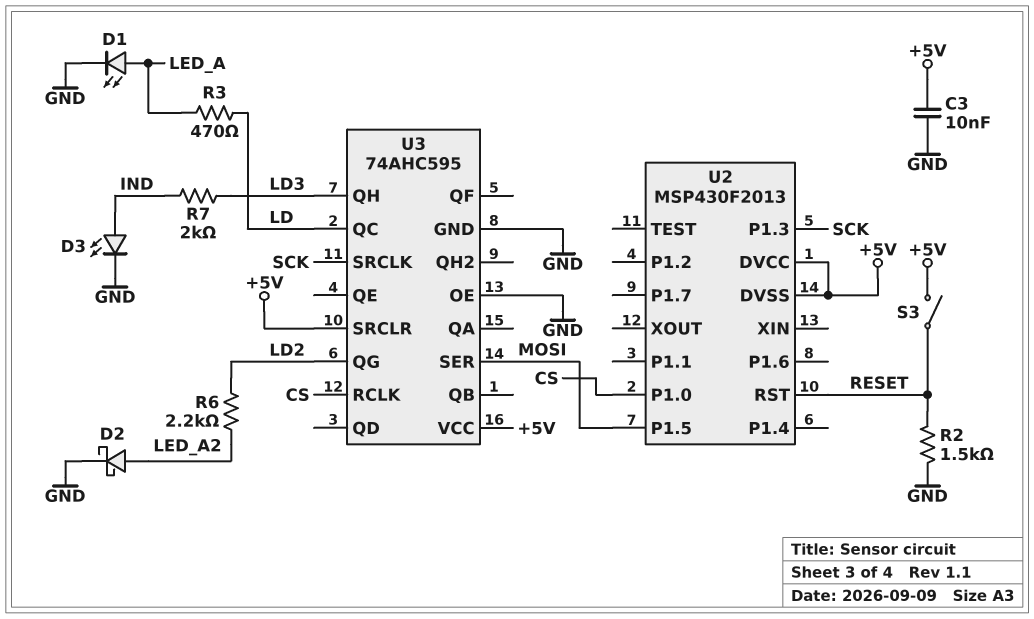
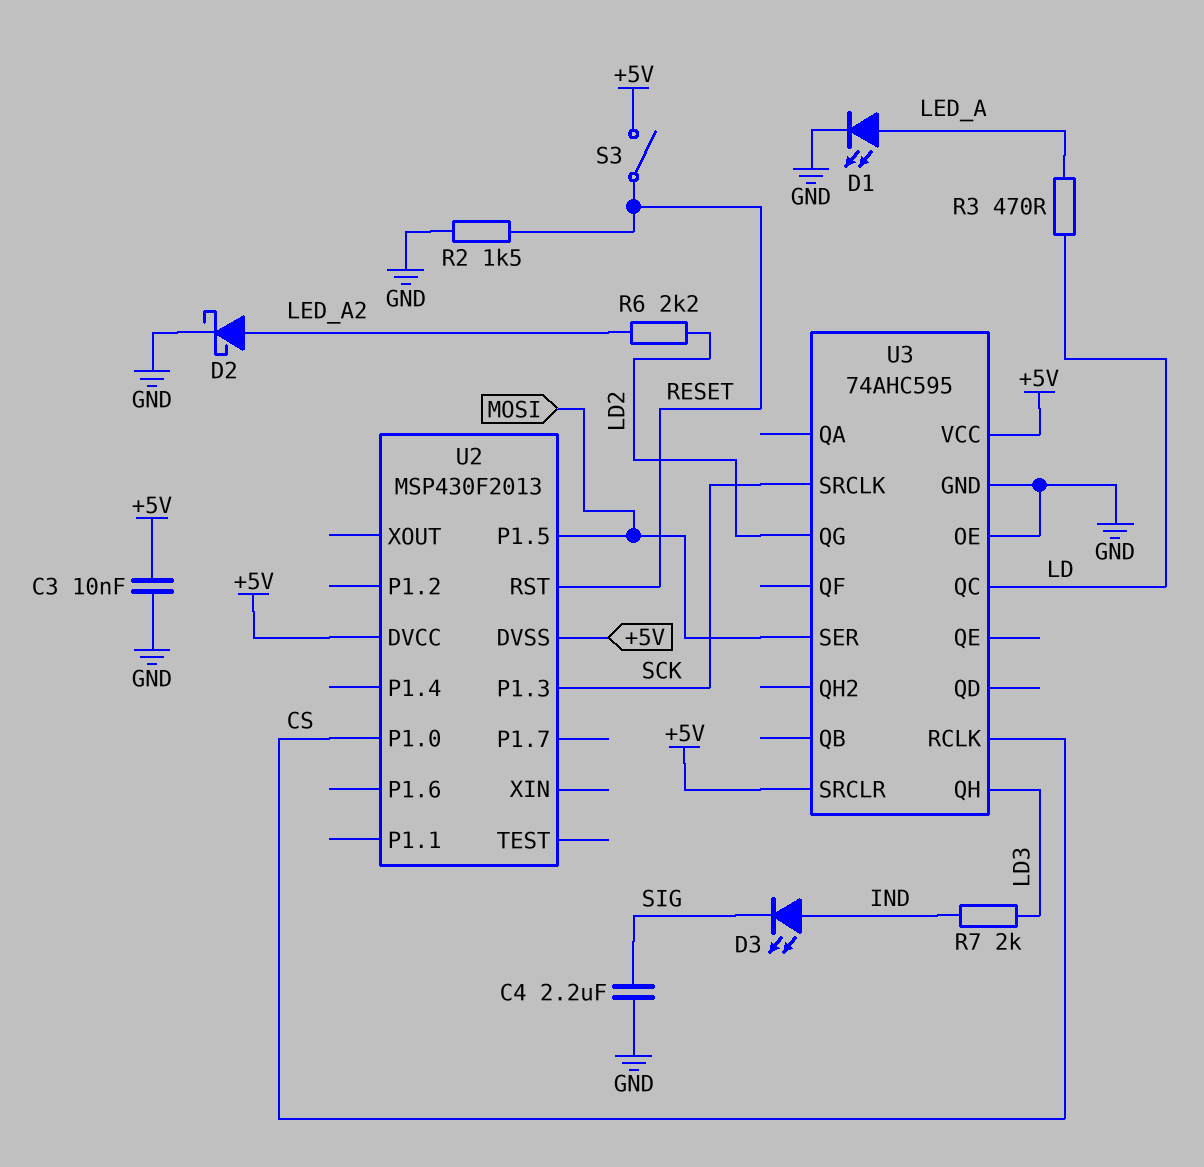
C4: none -> 2.2uF (GND, SIG)
D3: LED (A IND, K GND) -> LED (A IND, K SIG)

